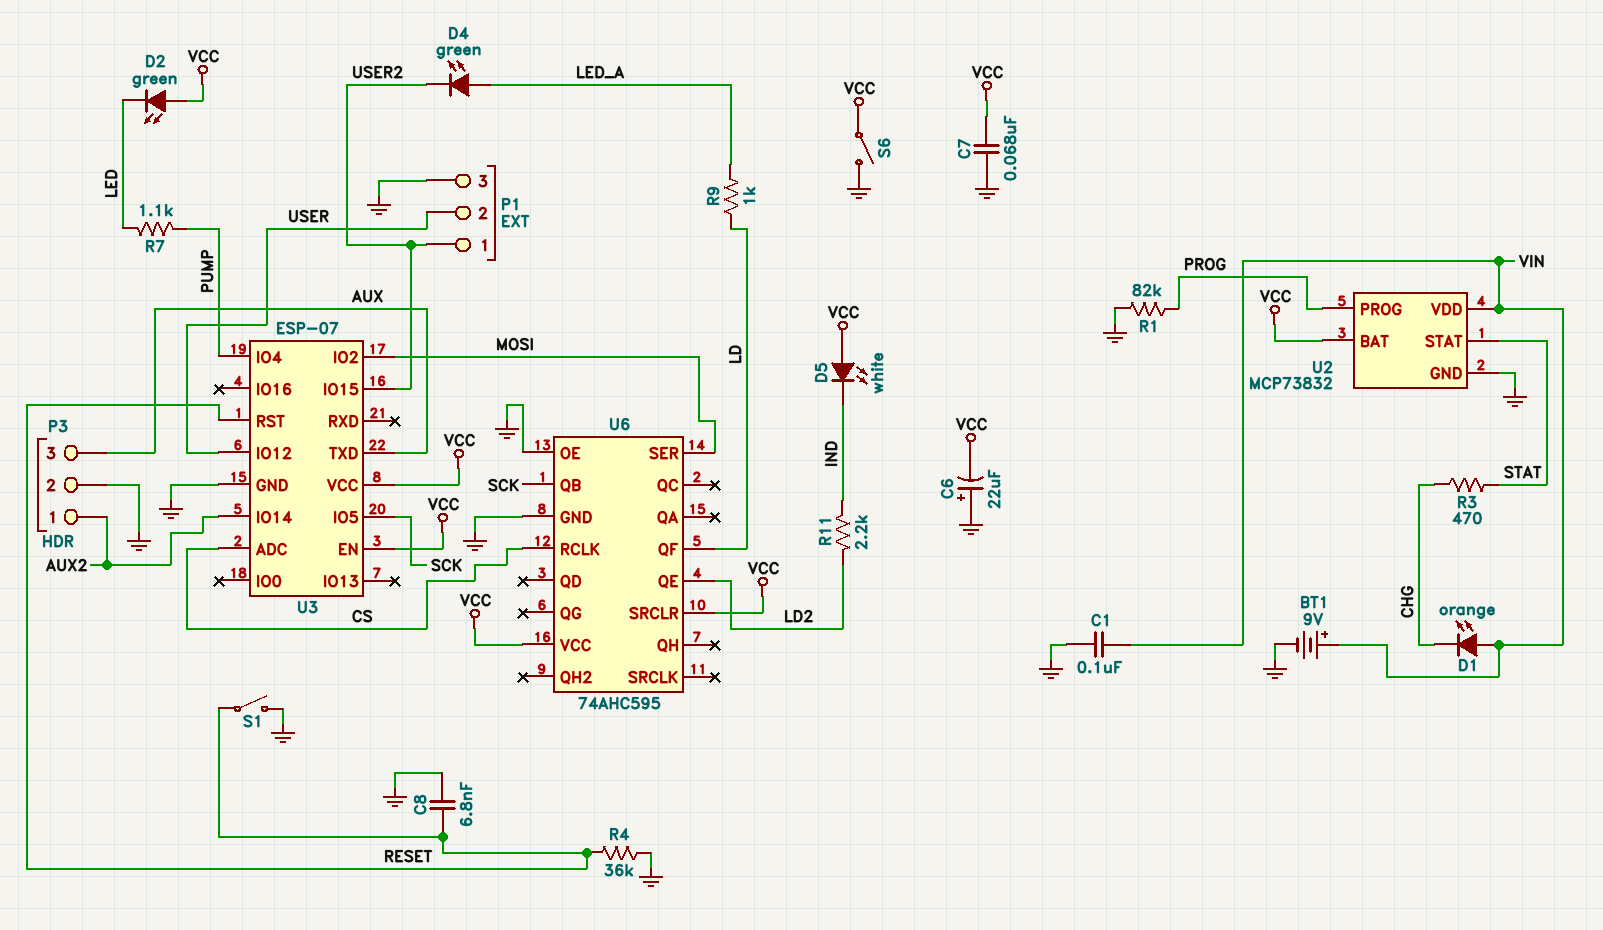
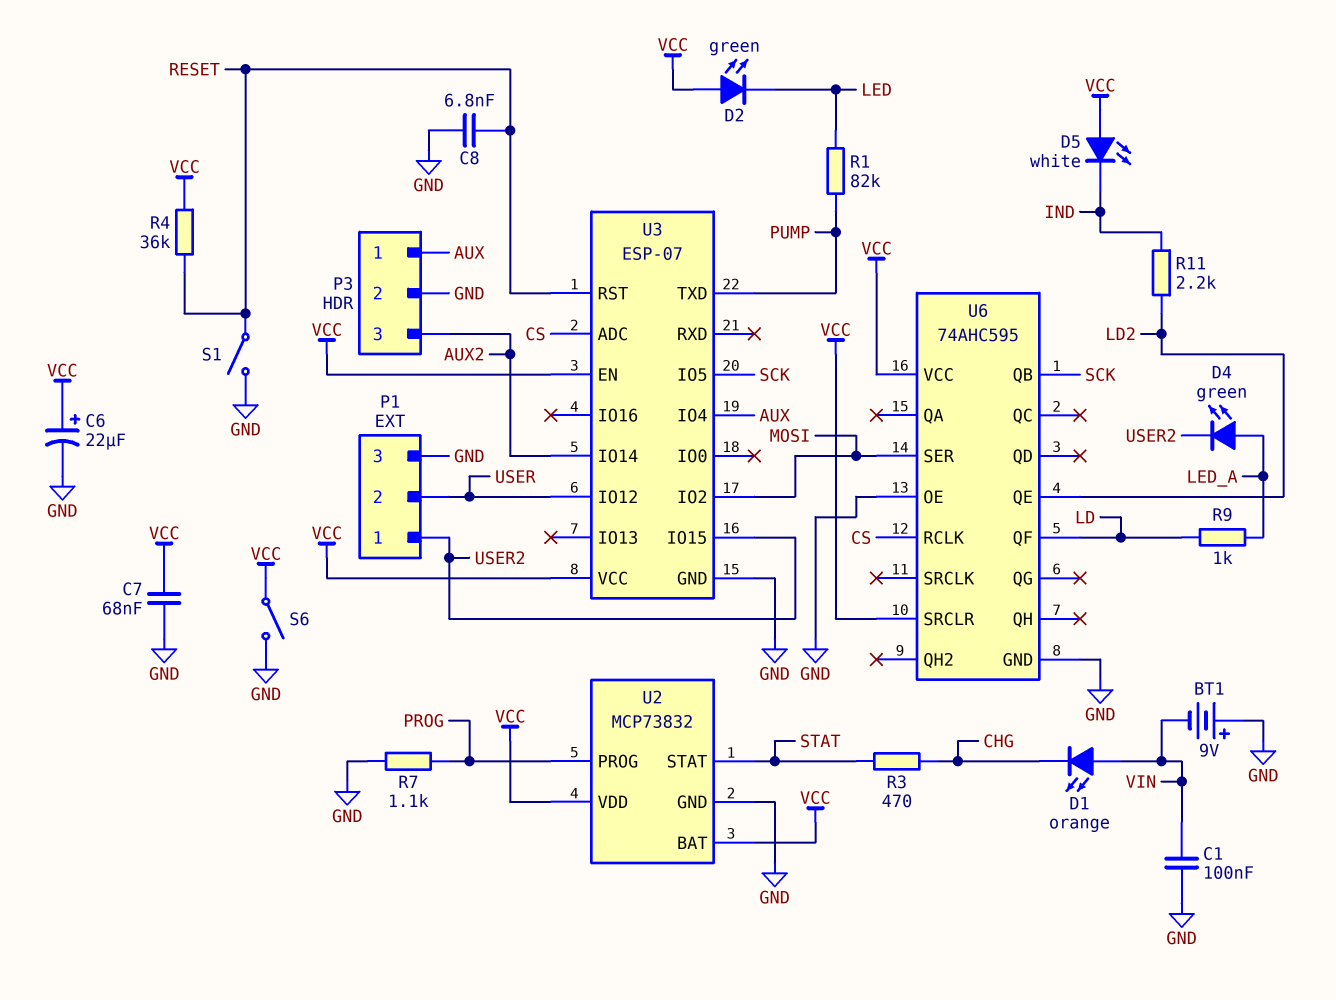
BT1: 9V (plus VIN, minus GND) -> 9V (plus GND, minus VIN)
C6: 22uF (plus GND, minus VCC) -> 22uF (plus VCC, minus GND)
P3 pin 1: AUX2 -> AUX
P3 pin 3: AUX -> AUX2
R1: 82k (GND, PROG) -> 82k (LED, PUMP)
R4: 36k (GND, RESET) -> 36k (RESET, VCC)
R7: 1.1k (LED, PUMP) -> 1.1k (GND, PROG)
U2 pin VDD: VIN -> VCC
U3 pin IO4: PUMP -> AUX
U3 pin TXD: AUX -> PUMP

